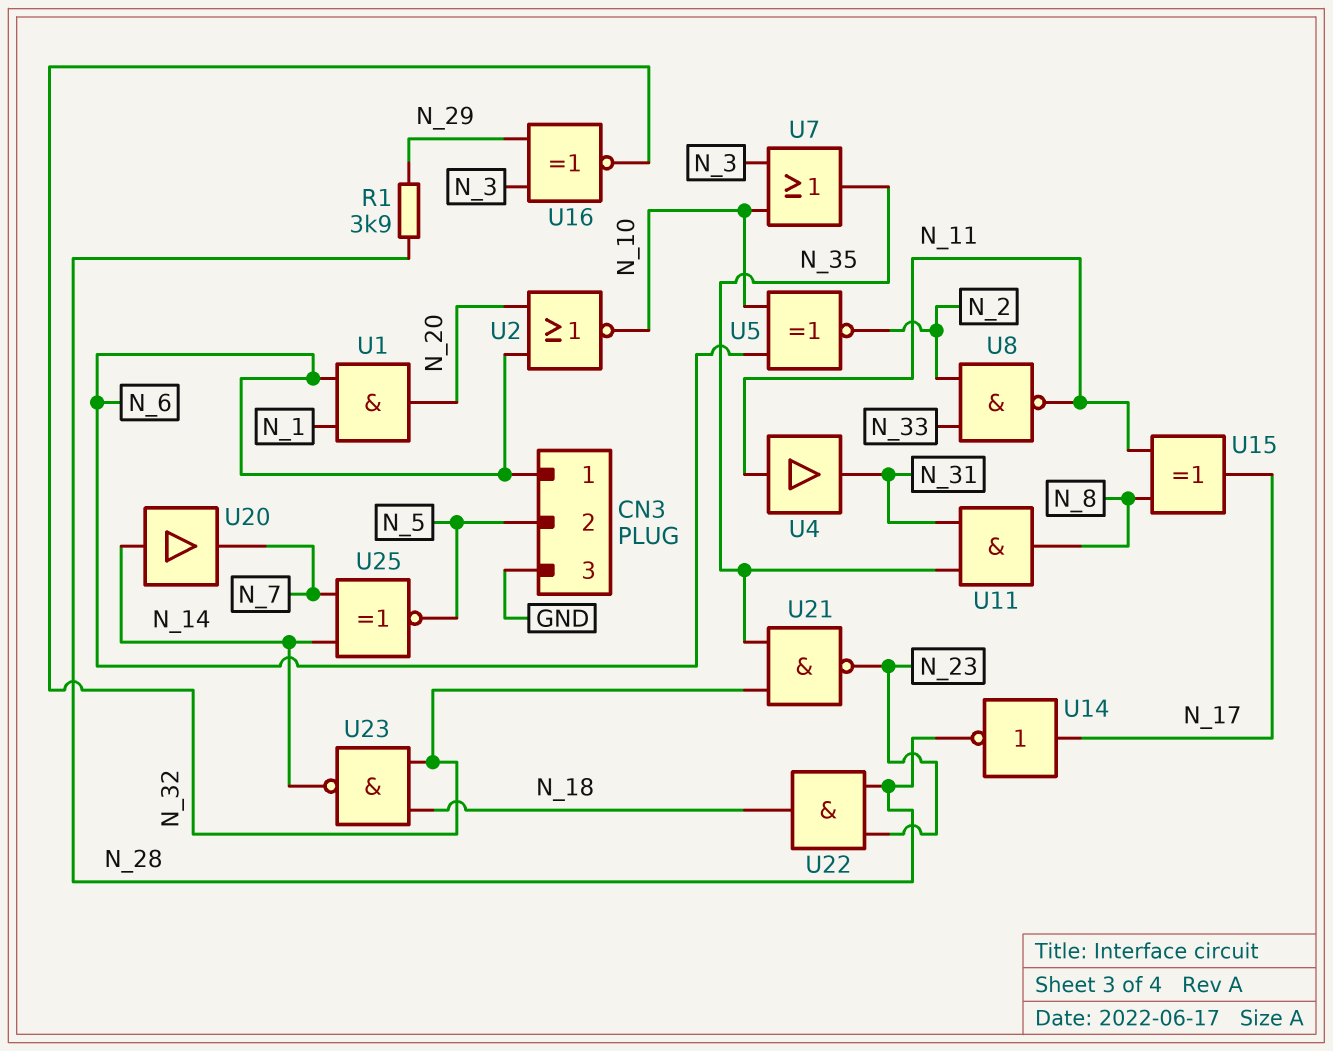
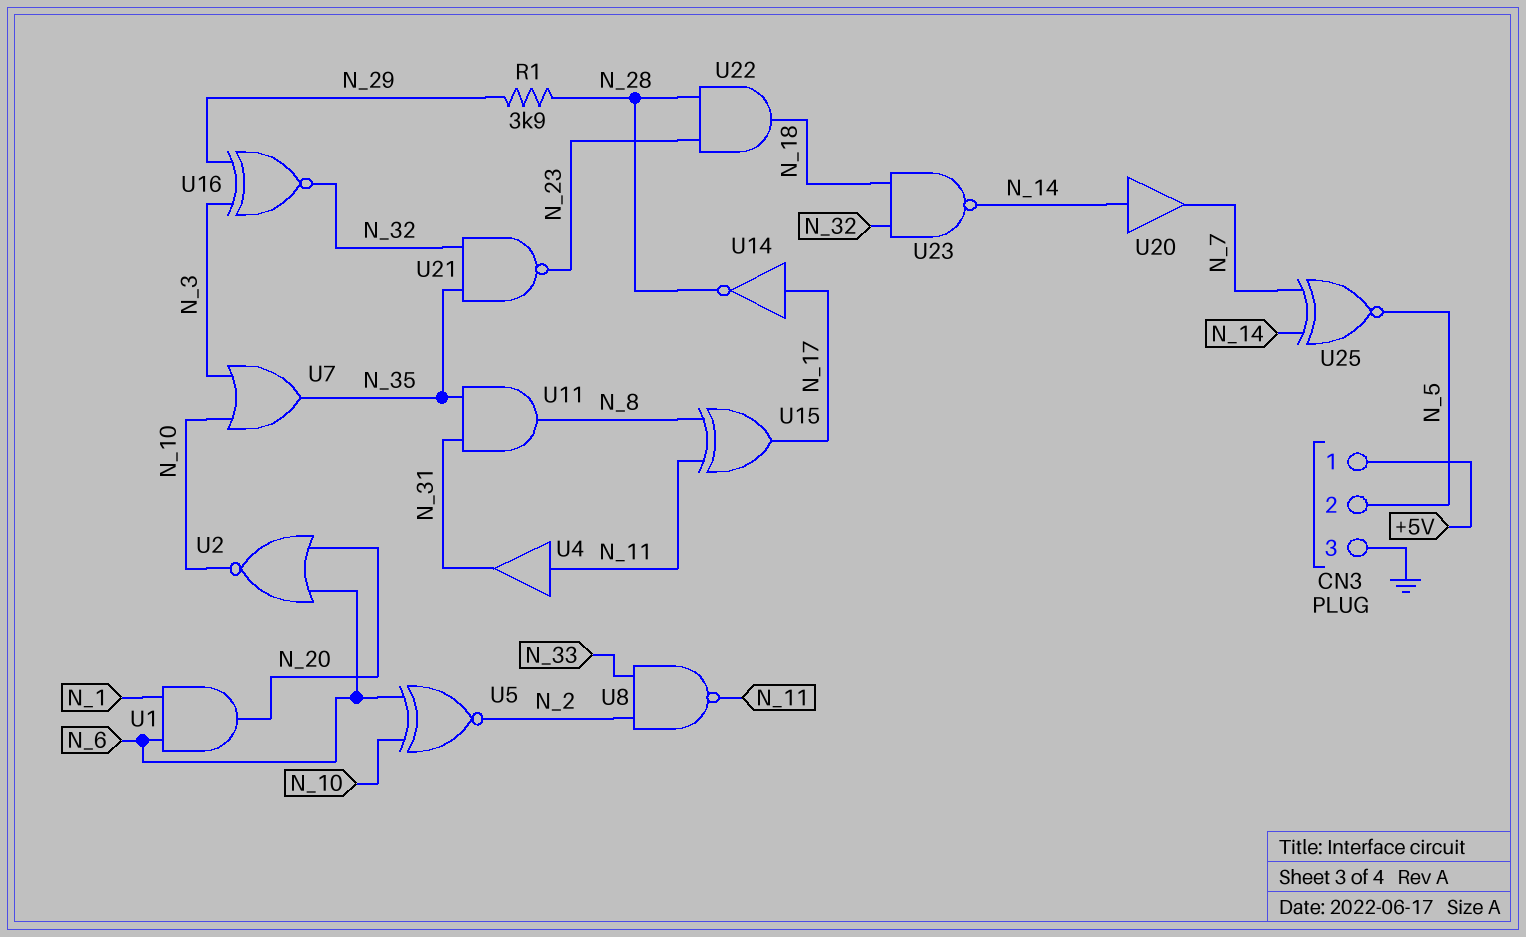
CN3 pin 1: N_6 -> +5V

